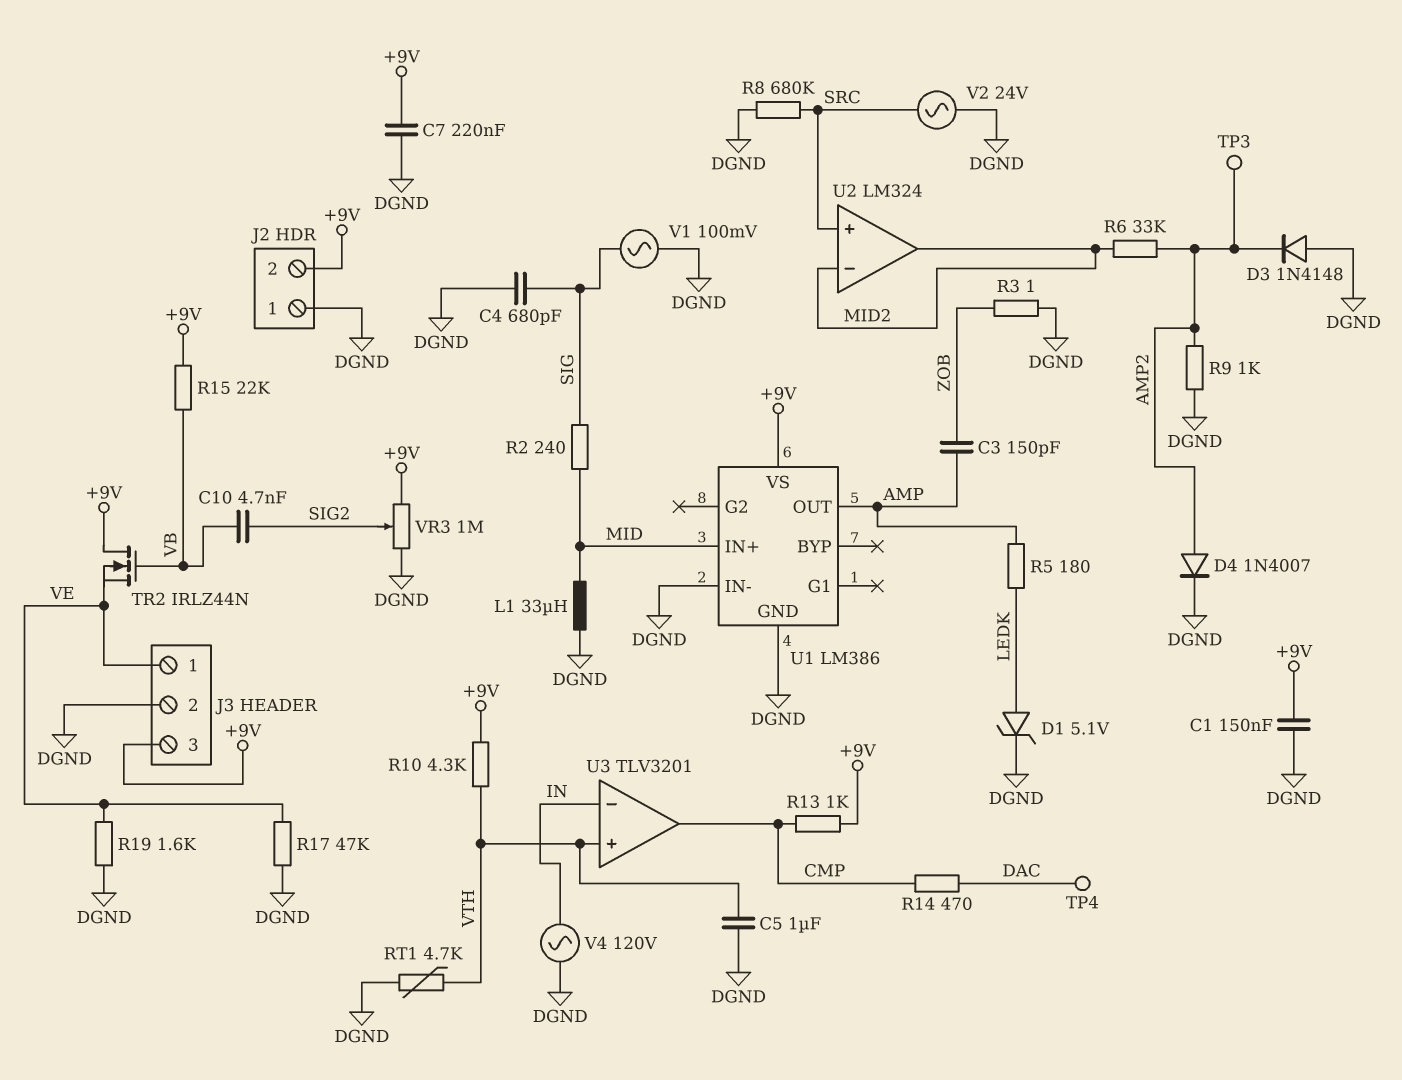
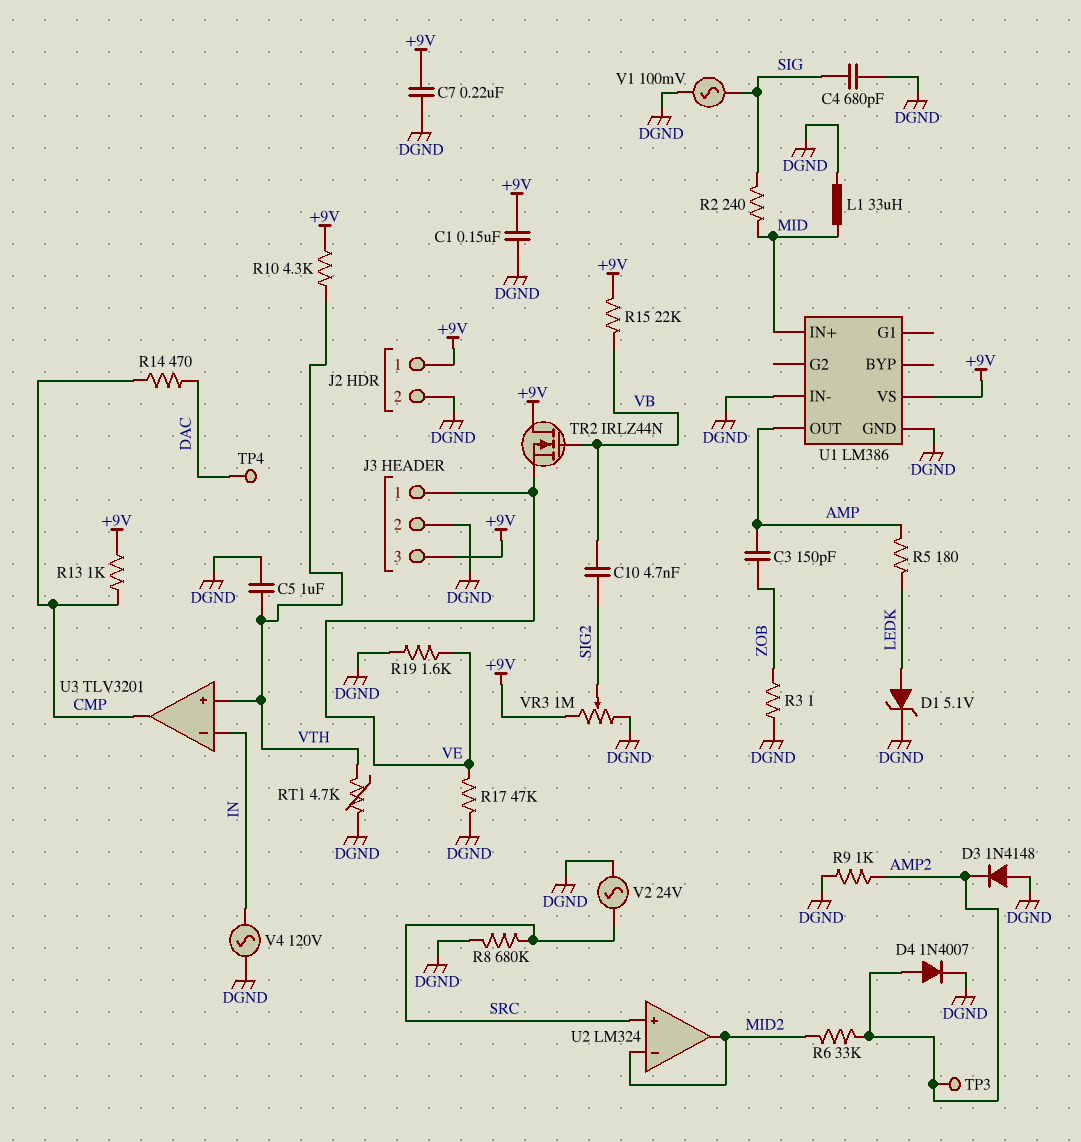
J2 pin 1: DGND -> +9V
J2 pin 2: +9V -> DGND

